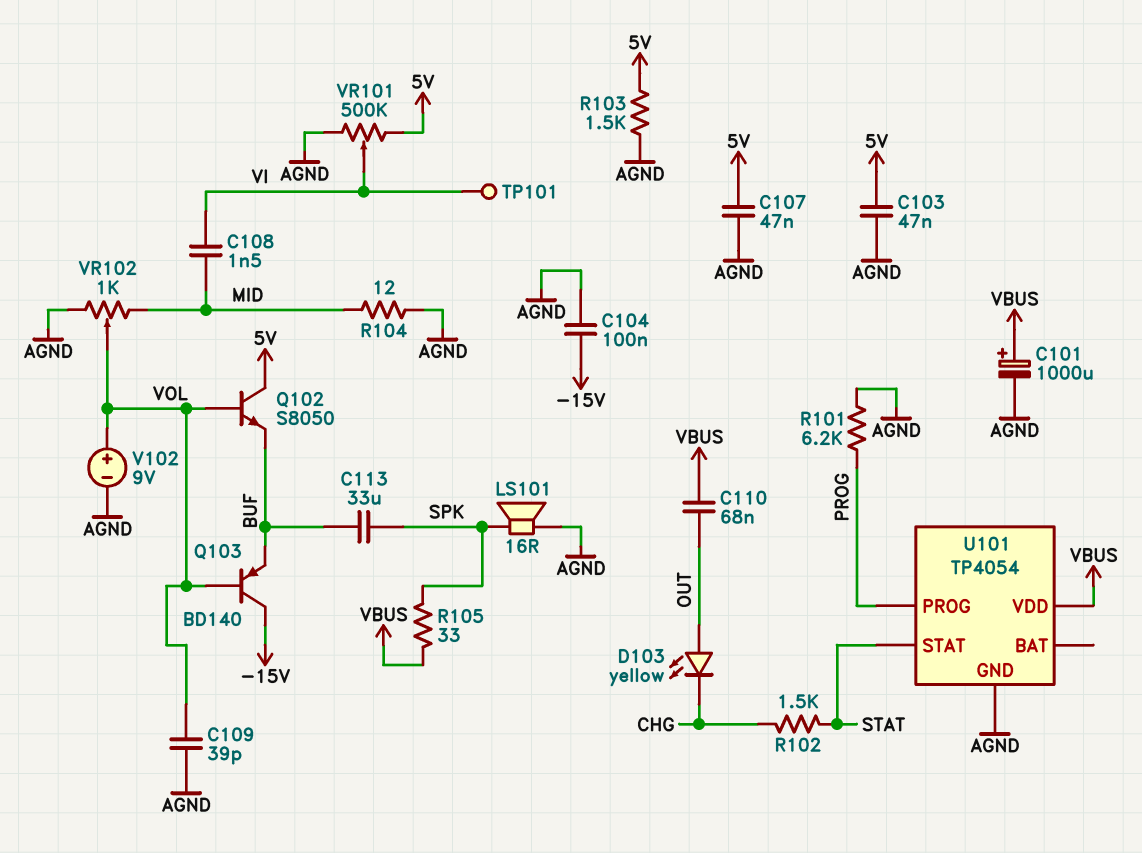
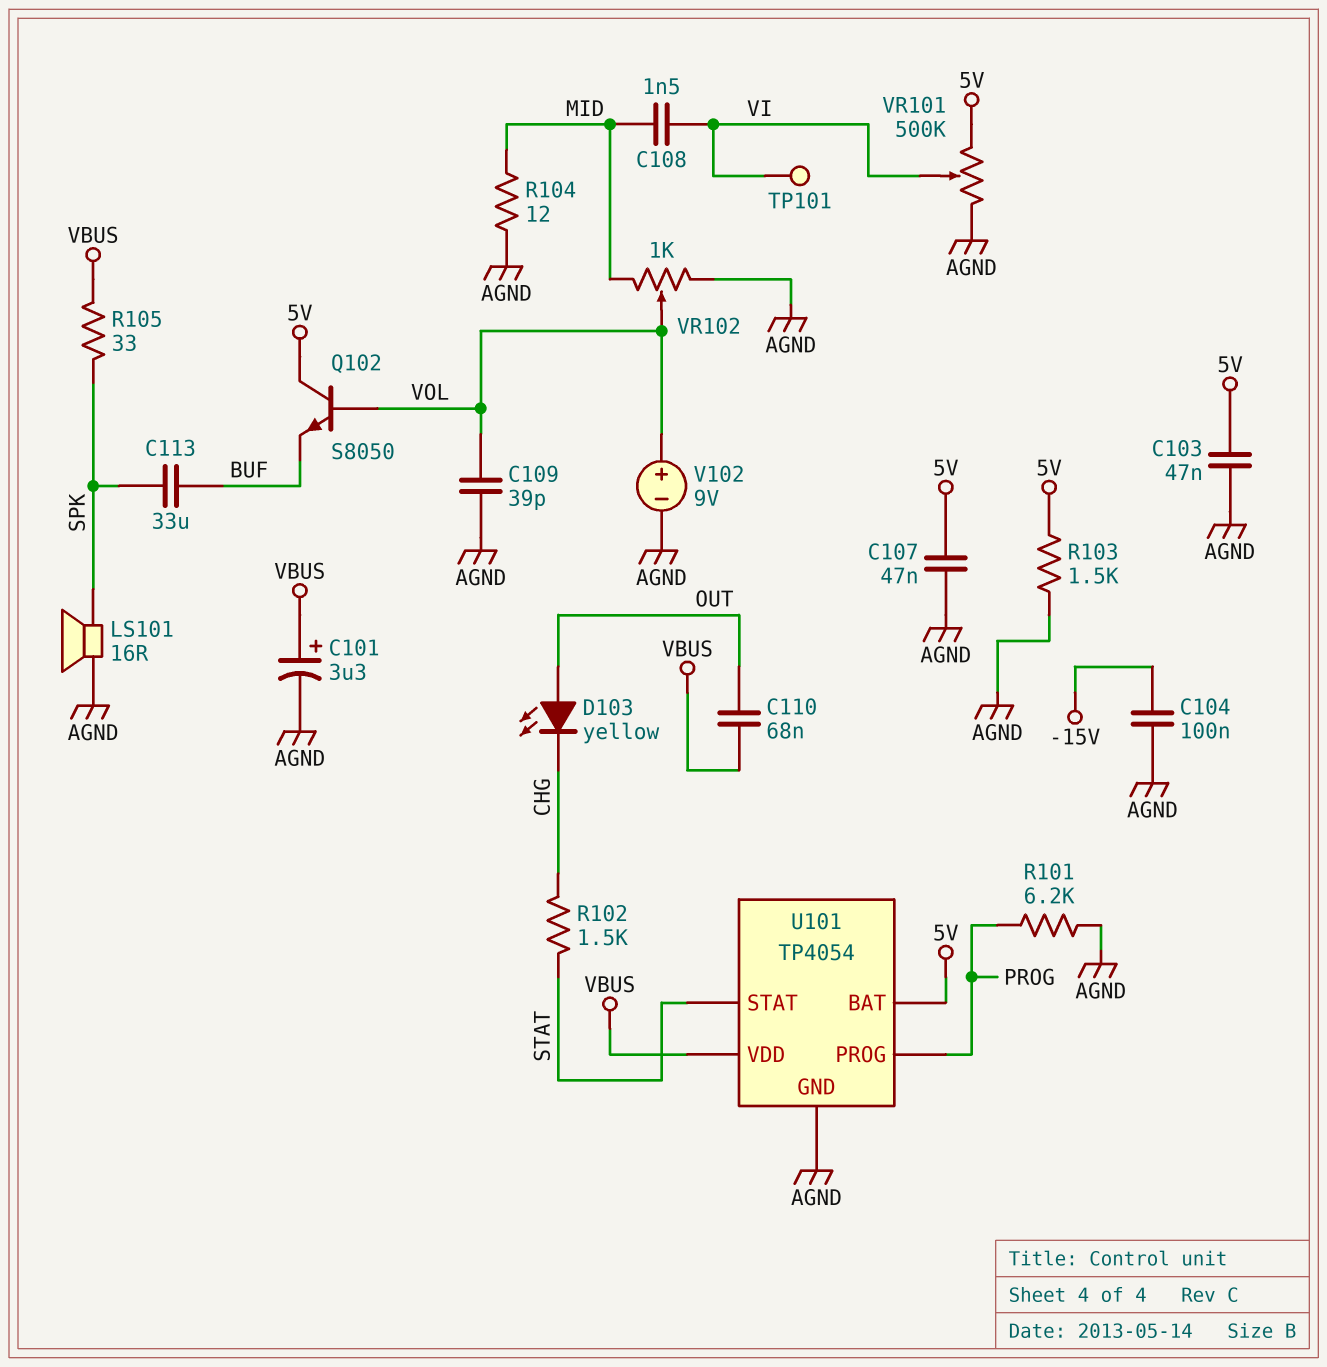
C101: 1000uF (plus VBUS, minus AGND) -> 3.3uF (plus VBUS, minus AGND)
Q103: PNP BD140 (B VOL, C -15V, E BUF) -> none
U101 pin BAT: none -> 5V

